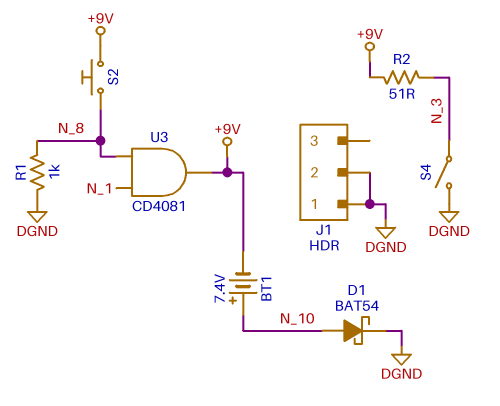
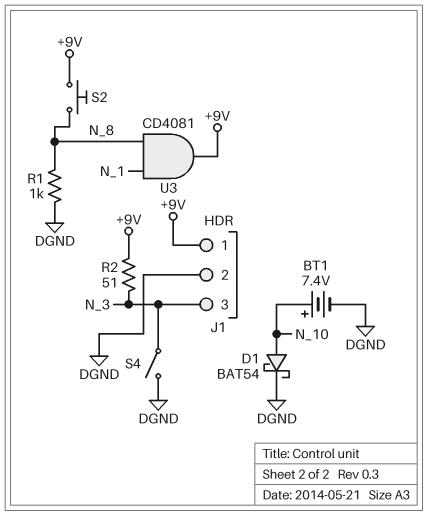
BT1: 7.4V (plus N_10, minus +9V) -> 7.4V (plus N_10, minus DGND)
J1 pin 1: DGND -> +9V
J1 pin 3: none -> N_3

